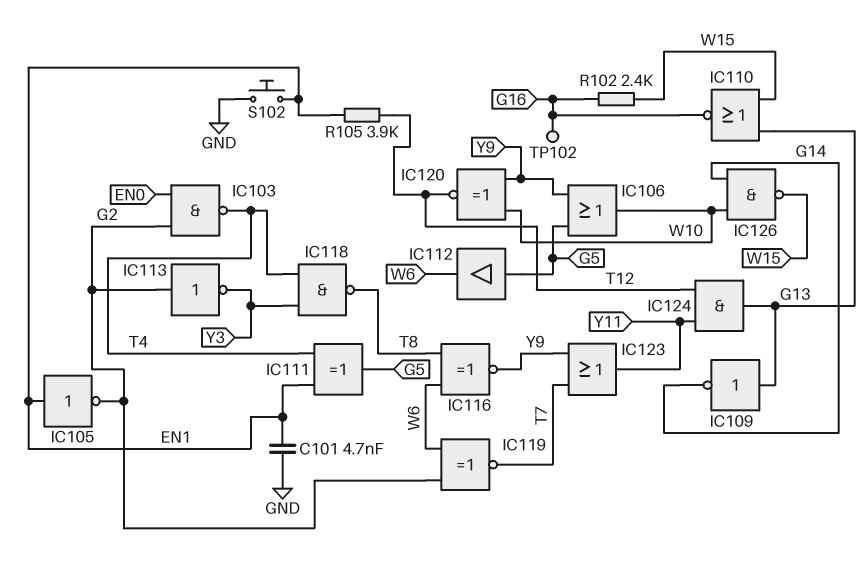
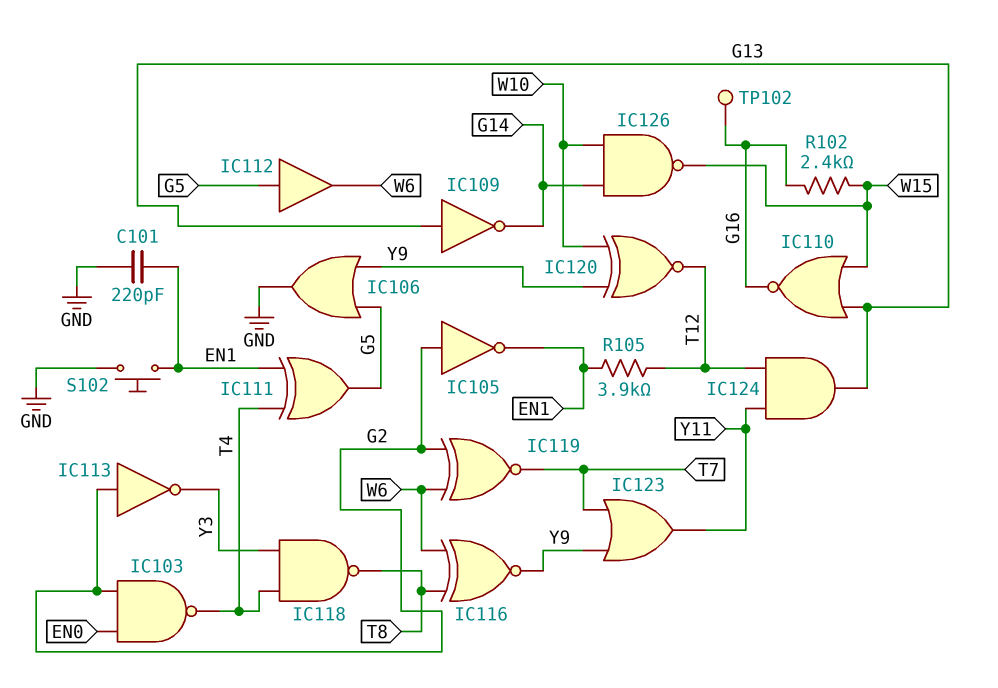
C101: 4.7nF (EN1, GND) -> 220pF (EN1, GND)
IC105: NOT (in EN1, out G2) -> NOT (in G2, out EN1)
IC106: OR (in G5, in Y9, out W10) -> OR (in G5, in Y9, out GND)

